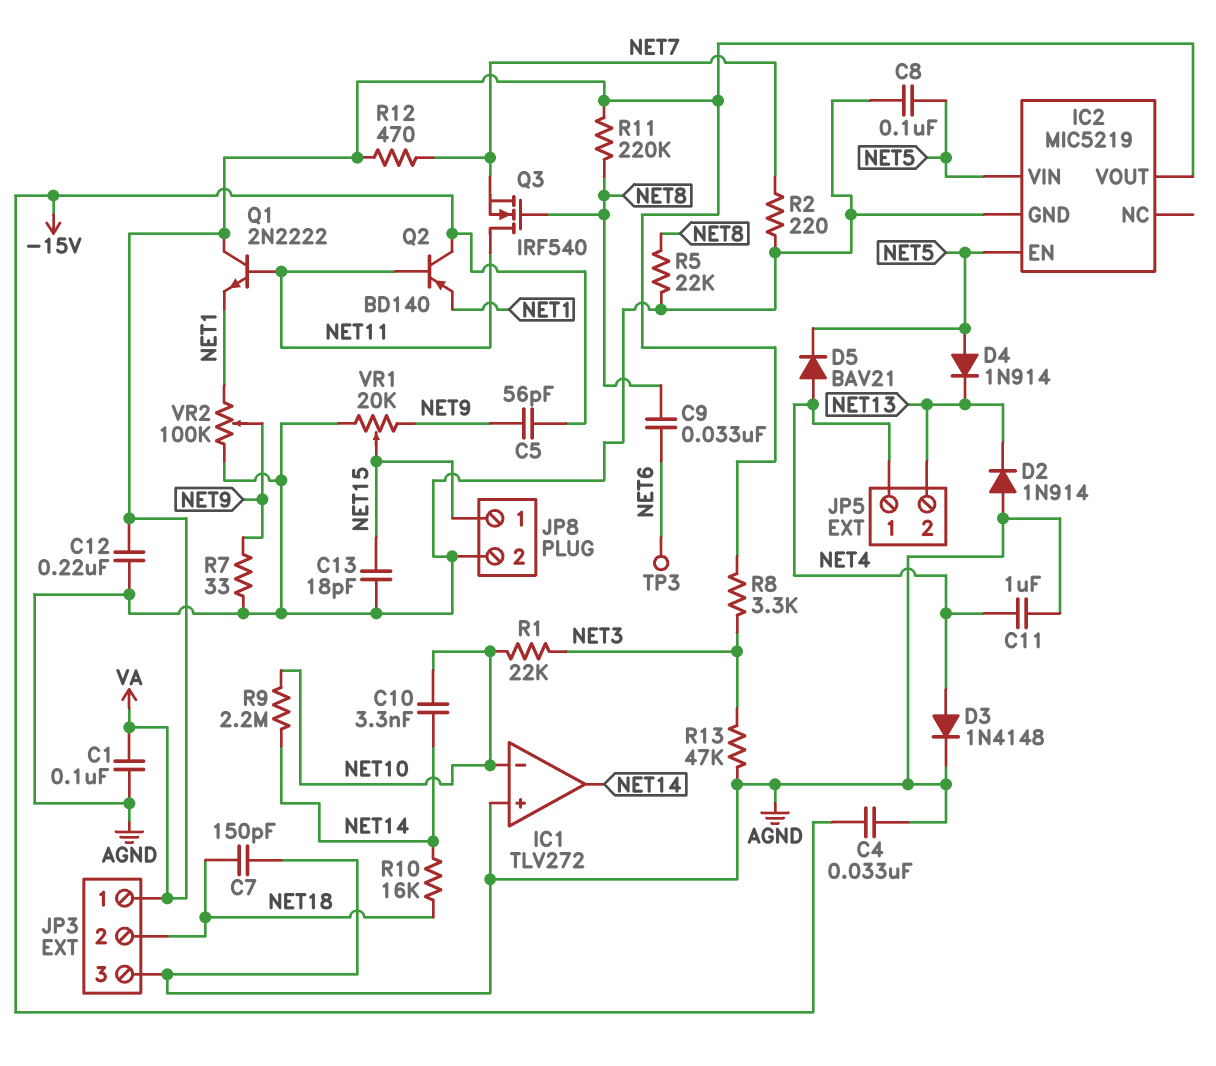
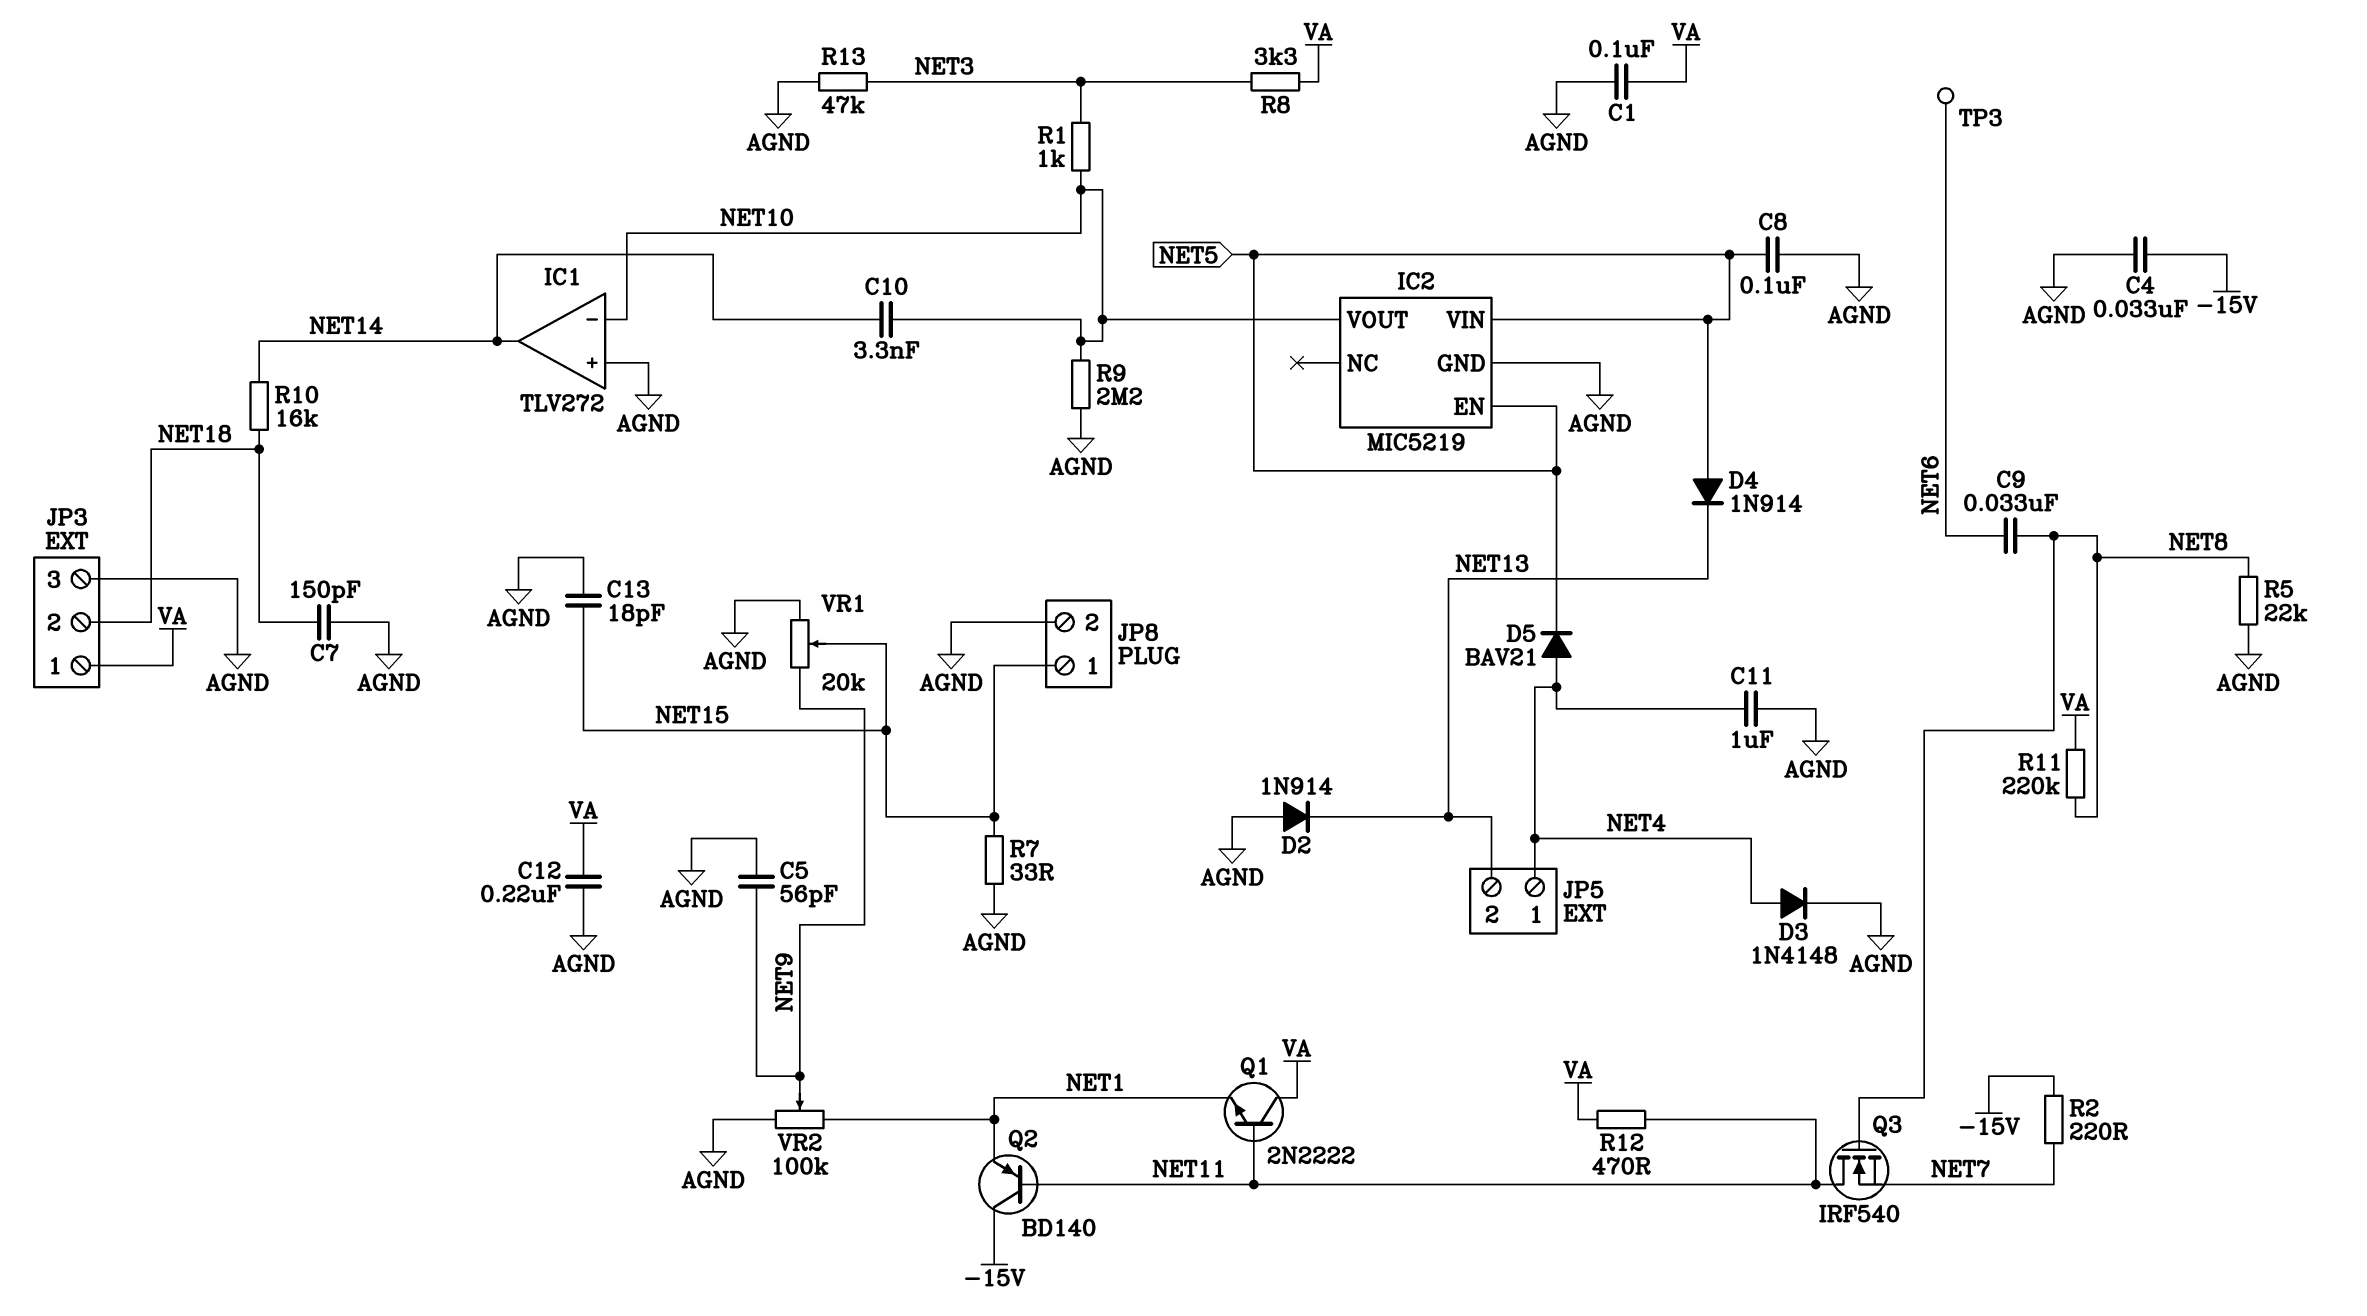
C5: 56pF (-15V, NET9) -> 56pF (AGND, NET9)
IC2 pin VOUT: VA -> NET10
R1: 22k (NET3, NET10) -> 1k (NET3, NET10)
R2: 220 (AGND, NET7) -> 220 (-15V, NET7)
R7: 33 (AGND, NET9) -> 33 (AGND, NET15)
R9: 2.2M (NET10, NET14) -> 2.2M (AGND, NET10)
R12: 470 (NET7, VA) -> 470 (NET11, VA)

